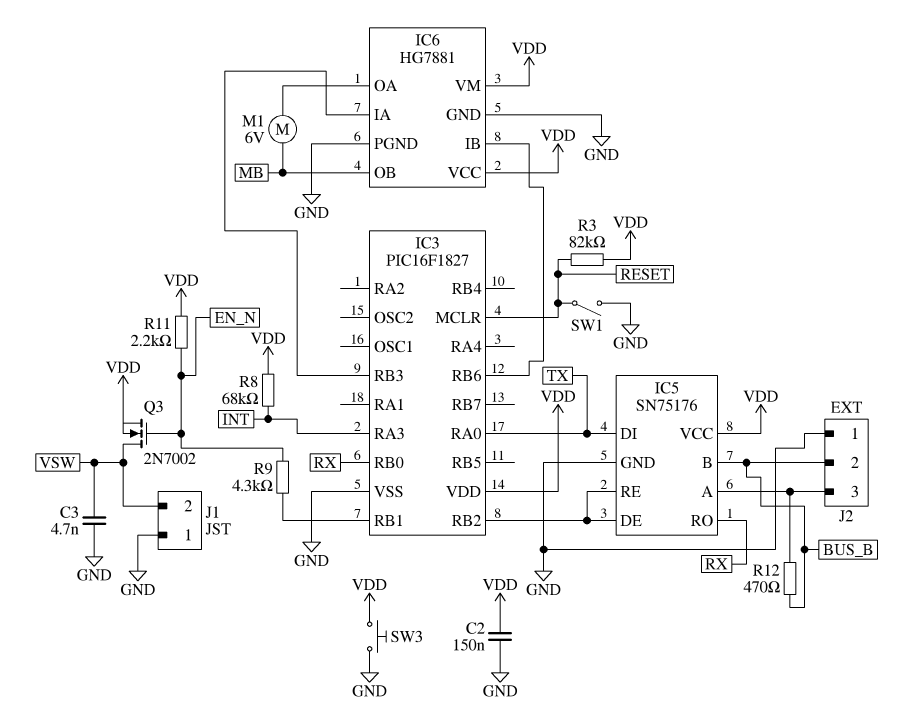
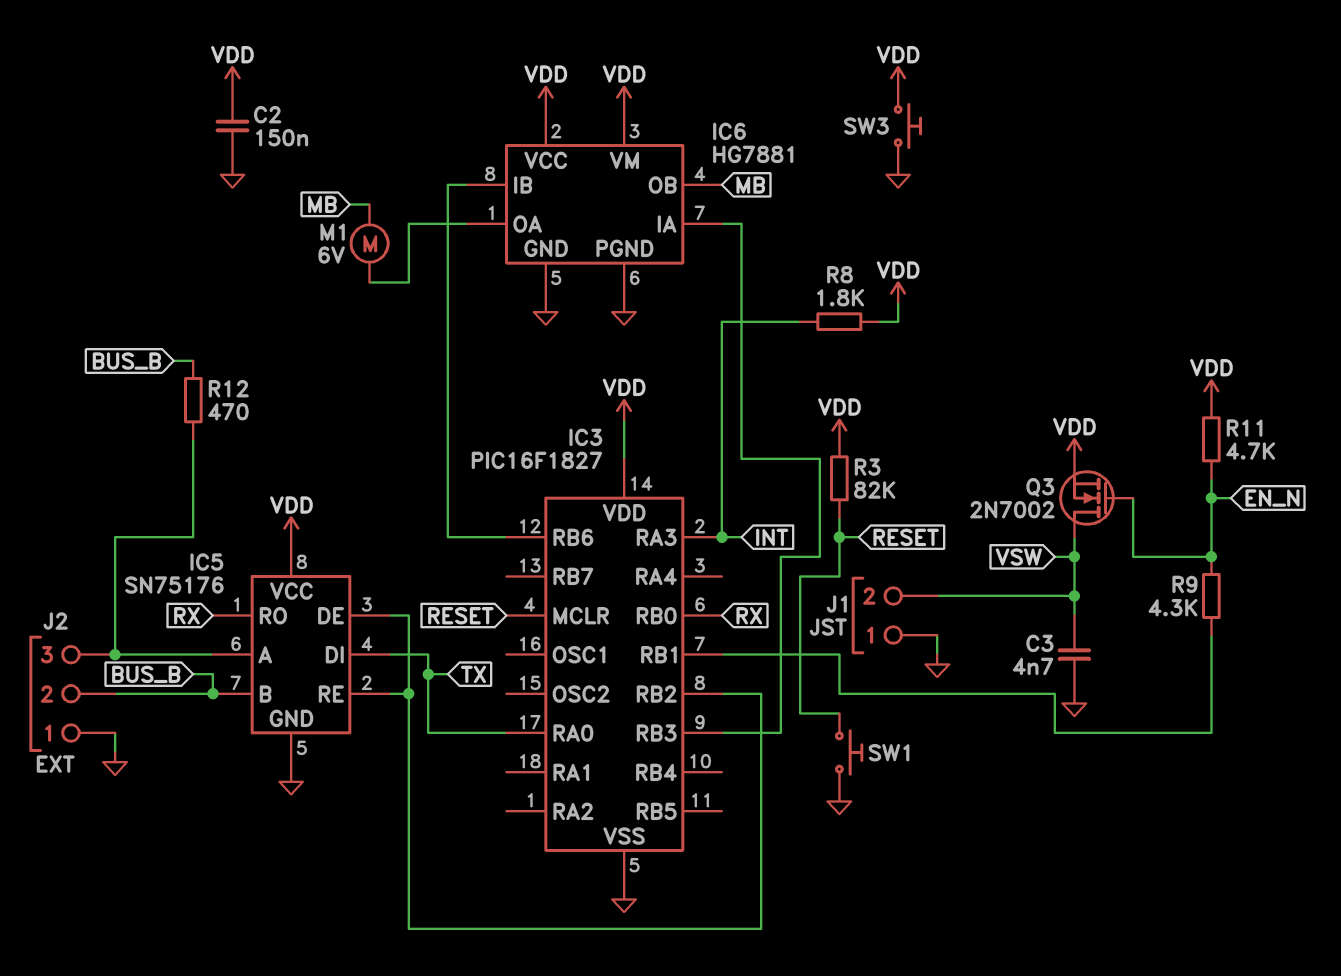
R8: 68k (INT, VDD) -> 1.8k (INT, VDD)
R11: 2.2k (EN_N, VDD) -> 4.7k (EN_N, VDD)
SW1: switch (GND, RESET) -> button (GND, RESET)

